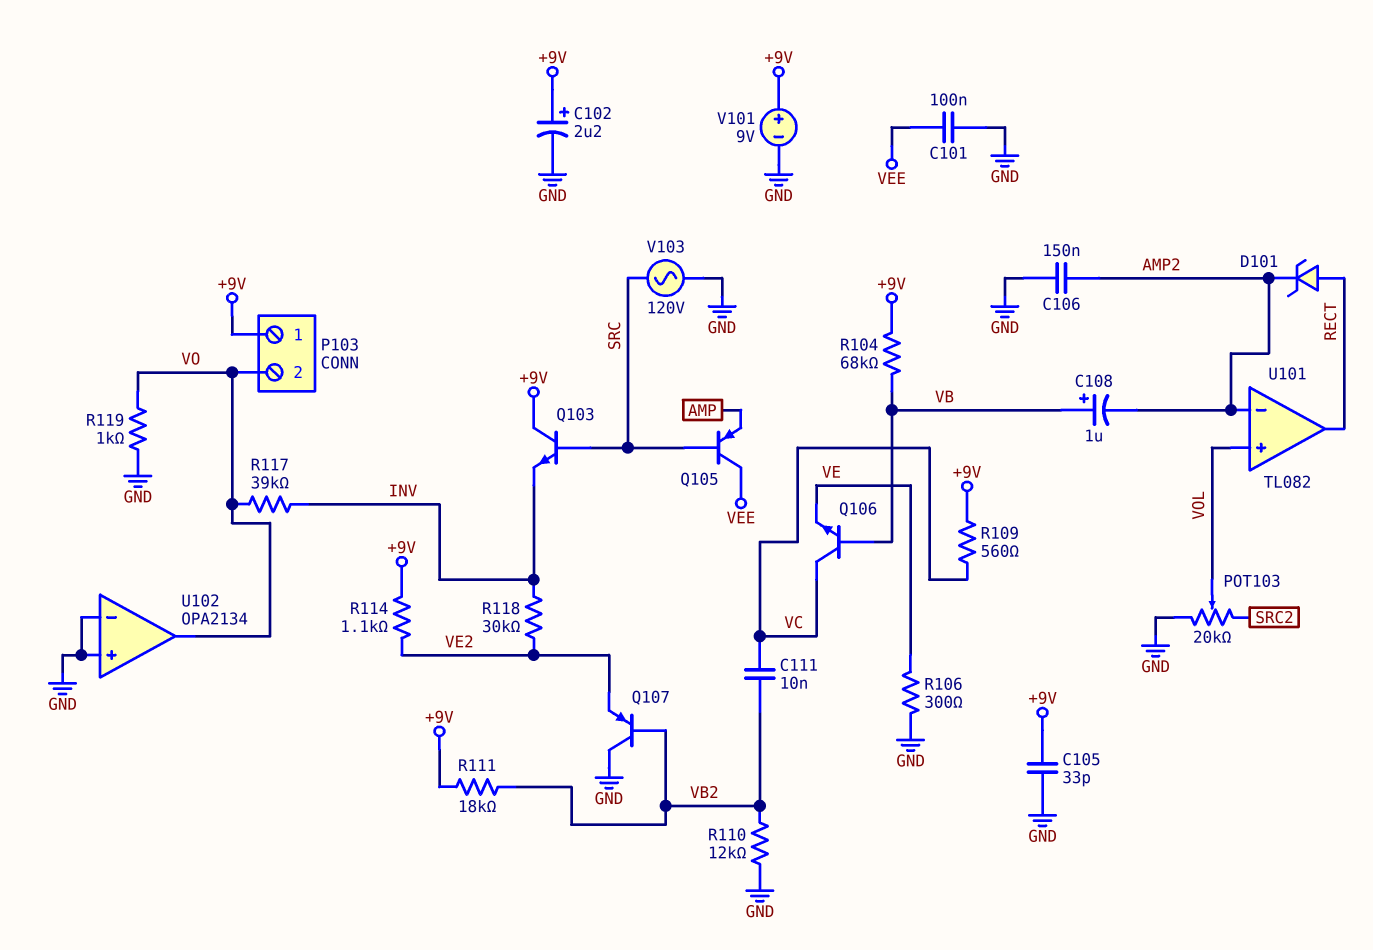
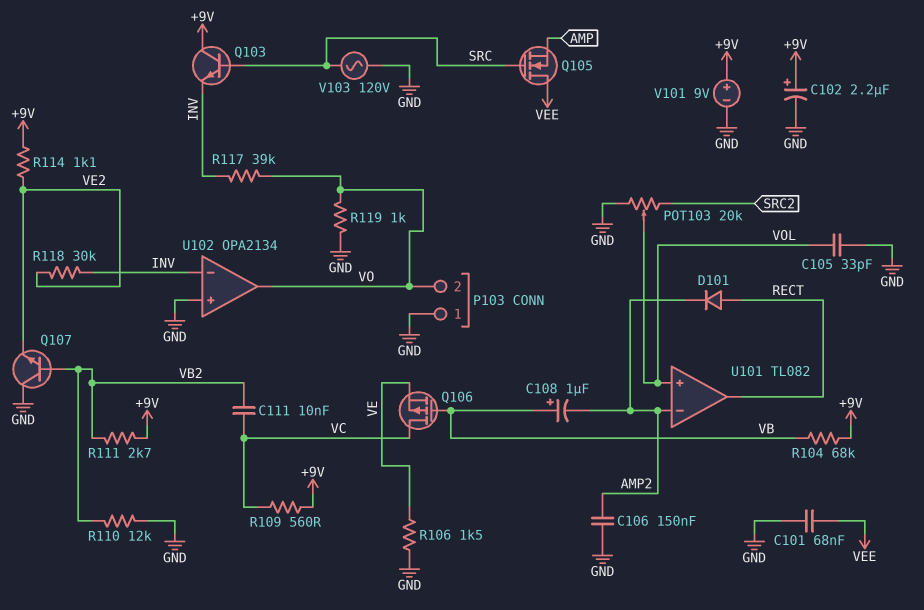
C101: 100nF (GND, VEE) -> 68nF (GND, VEE)
C105: 33pF (+9V, GND) -> 33pF (GND, VOL)
D101: zener (A RECT, K AMP2) -> diode (A RECT, K AMP2)
P103 pin 1: +9V -> GND
Q105: PNP (B SRC, C VEE, E AMP) -> NMOS (G SRC, D VEE, S AMP)
Q106: NPN (B VB, C VC, E VE) -> PMOS (G VB, D VC, S VE)
Q107: PNP (B VB2, C GND, E VE2) -> NPN (B VB2, C GND, E VE2)
R106: 300 (GND, VE) -> 1.5k (GND, VE)
R111: 18k (+9V, VB2) -> 2.7k (+9V, VB2)
U102 pin in-: GND -> INV

